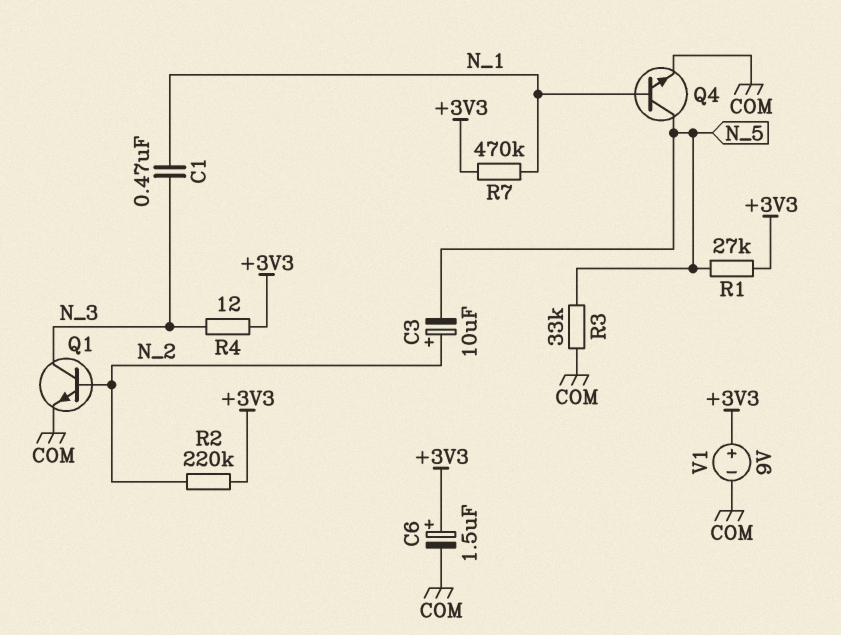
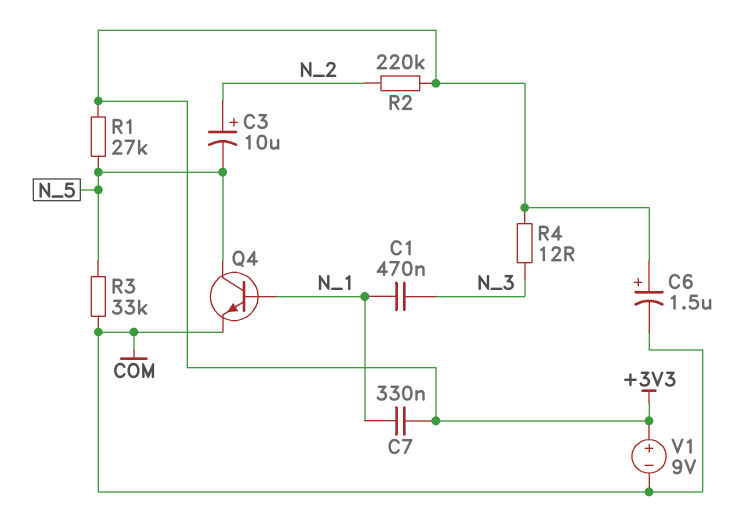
C7: none -> 330nF (+3V3, N_1)
Q1: NPN (B N_2, C N_3, E COM) -> none
R7: 470k (+3V3, N_1) -> none

